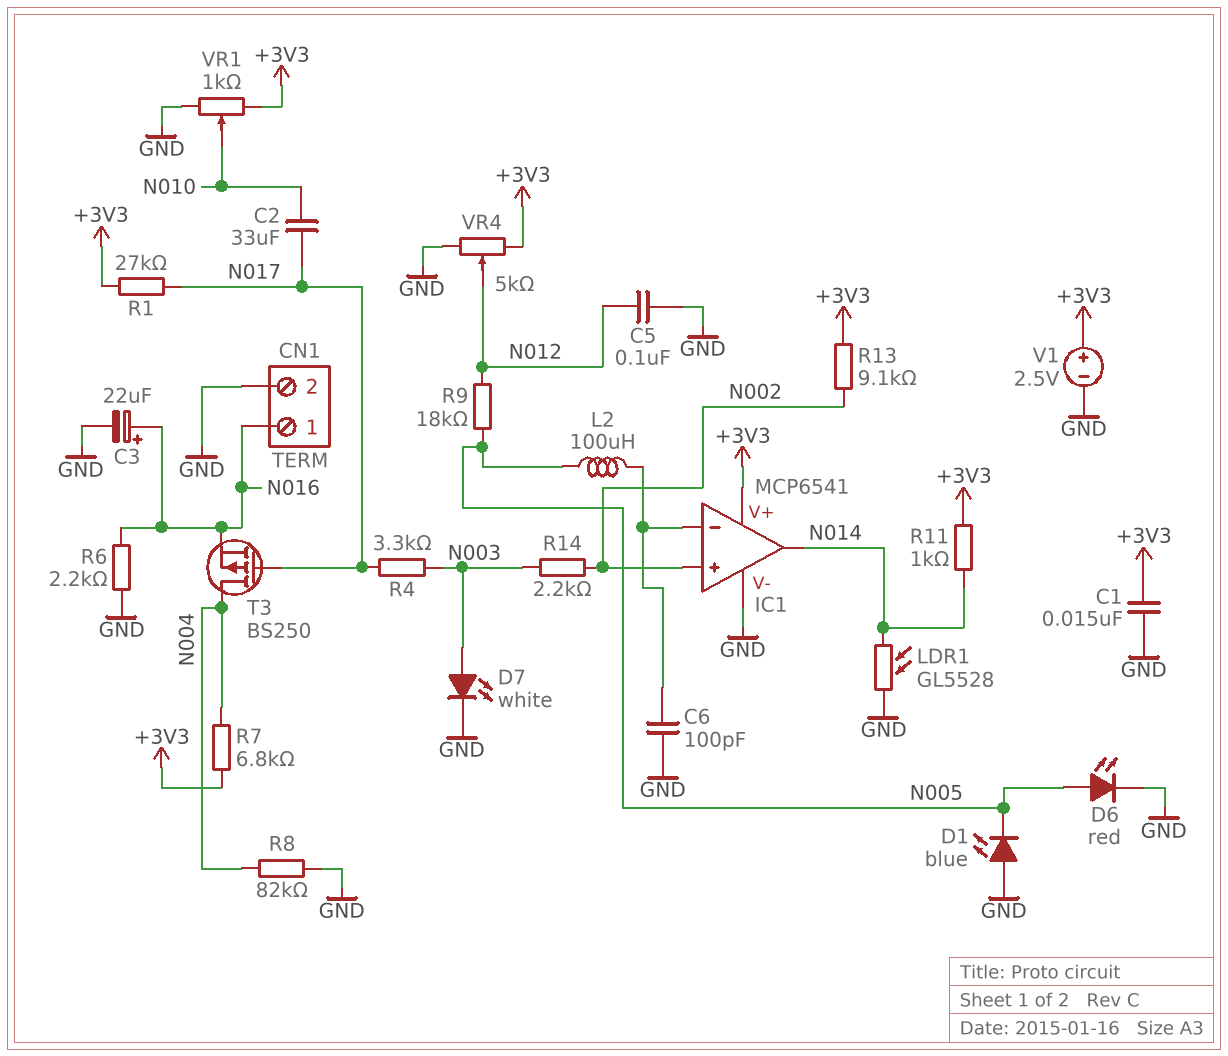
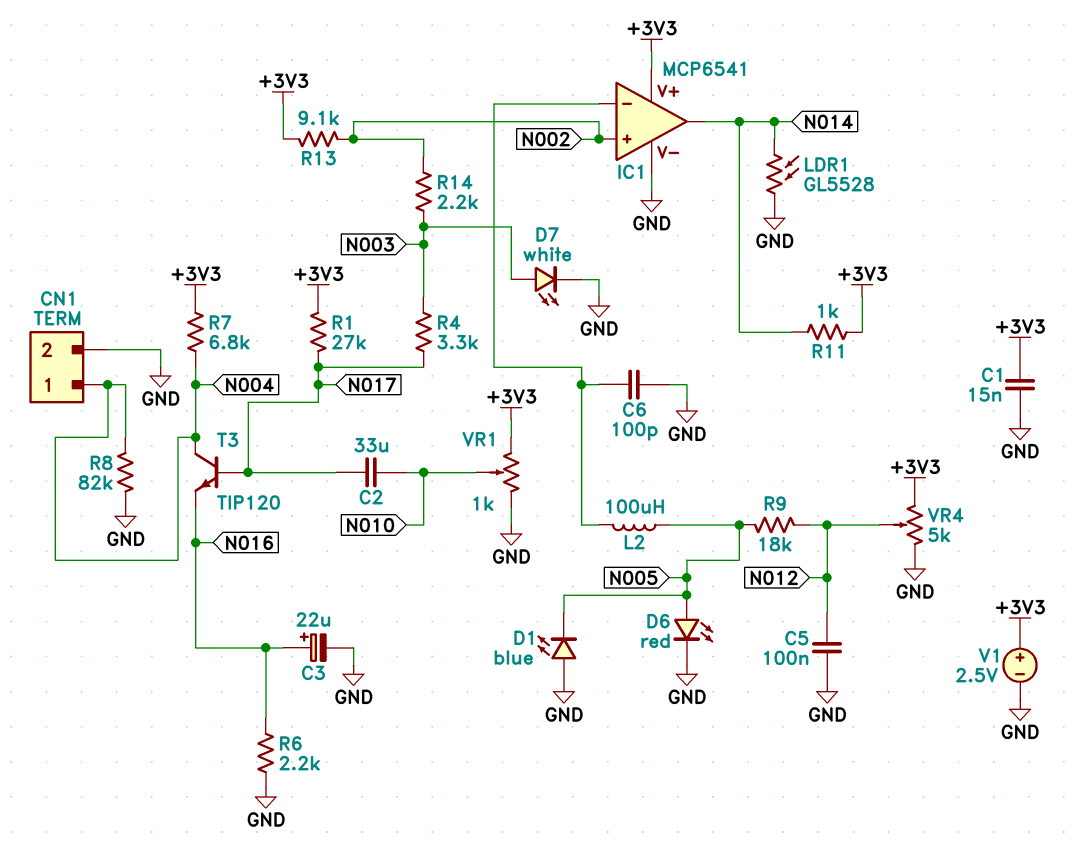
CN1 pin 1: N016 -> N004
T3: PMOS BS250 (G N017, D N004, S N016) -> NPN TIP120 (B N017, C N004, E N016)

